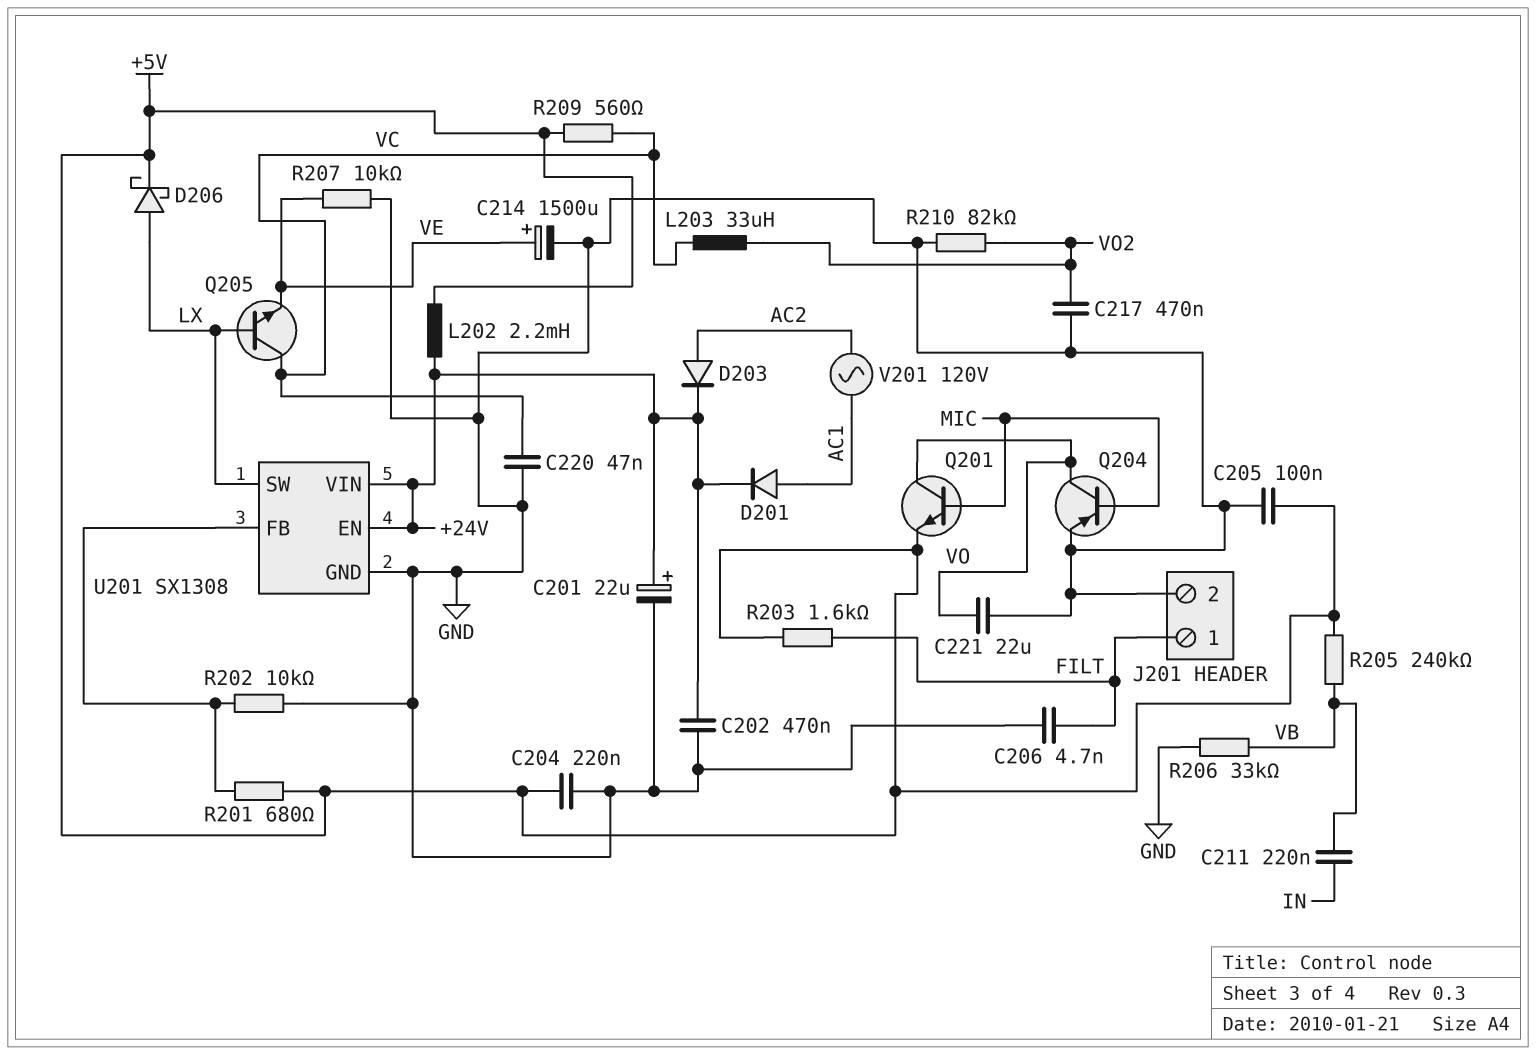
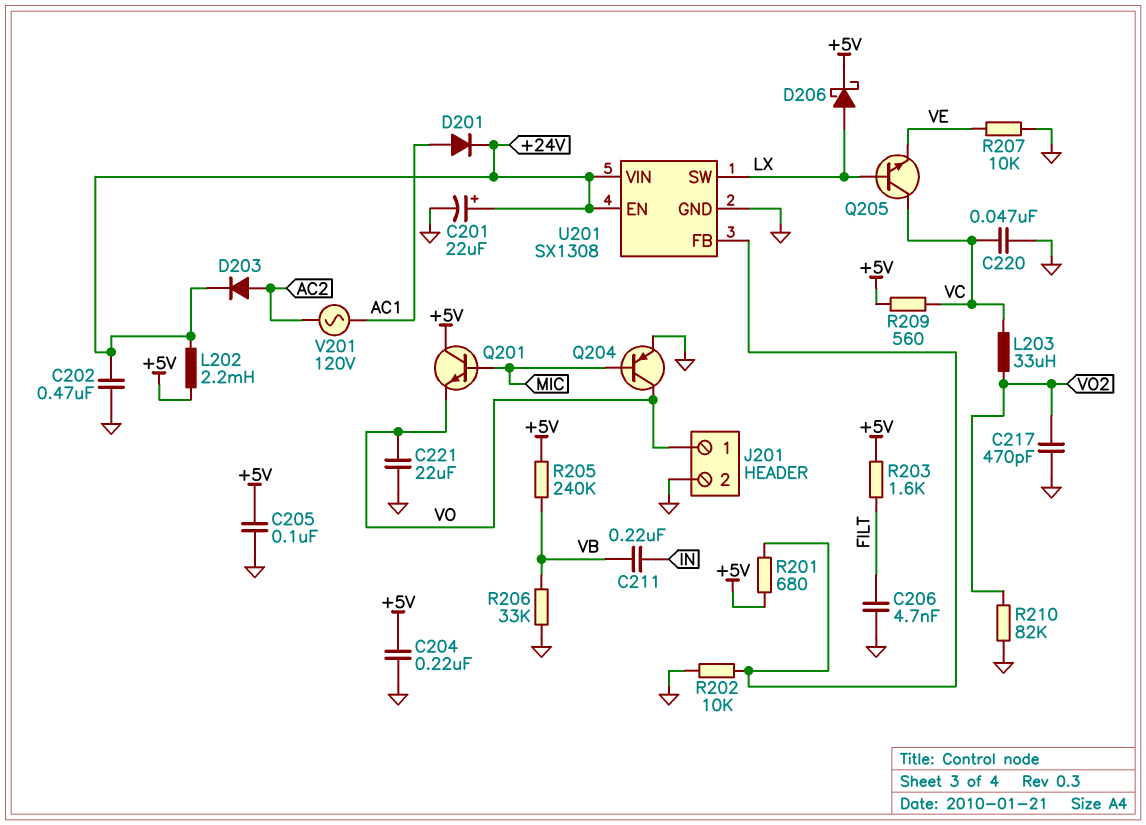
C214: 1500uF (plus VE, minus GND) -> none
C217: 470nF (GND, VO2) -> 470pF (GND, VO2)
J201 pin 1: FILT -> VO
Q201: NPN (B MIC, C VO, E +5V) -> NPN (B MIC, C +5V, E VO)

